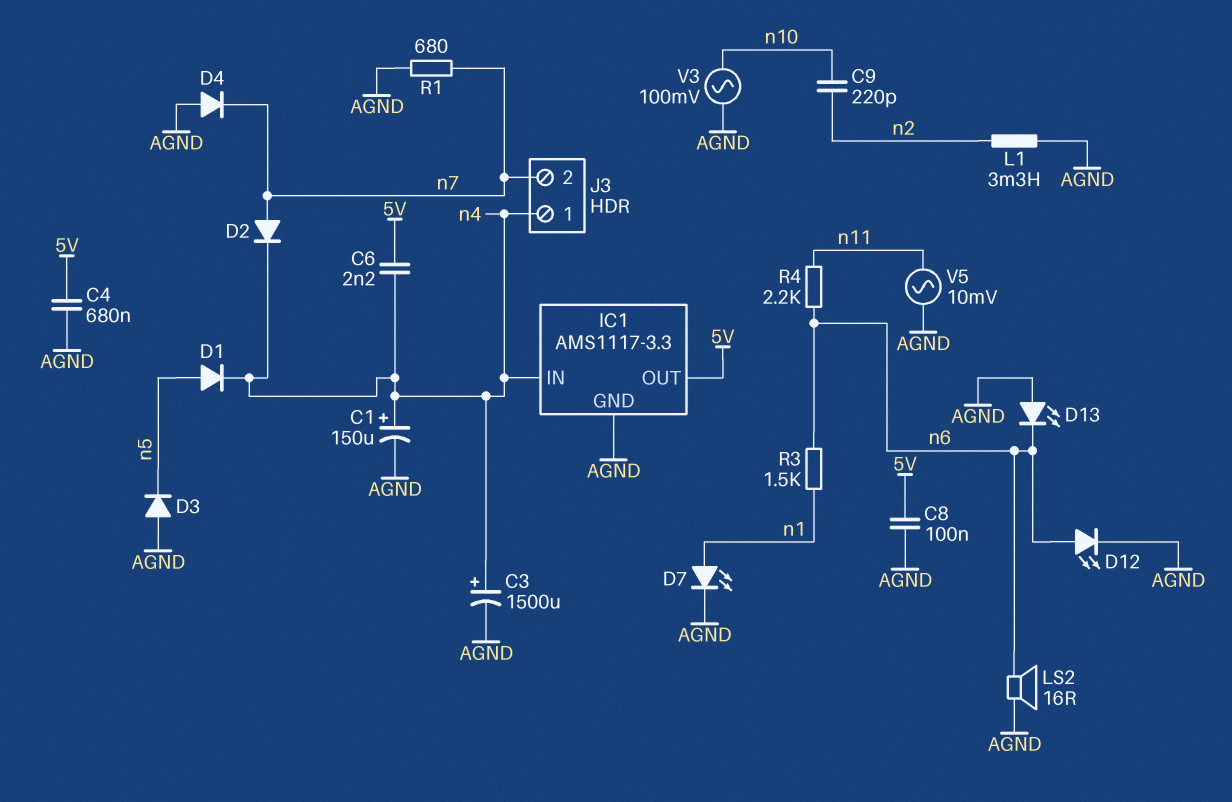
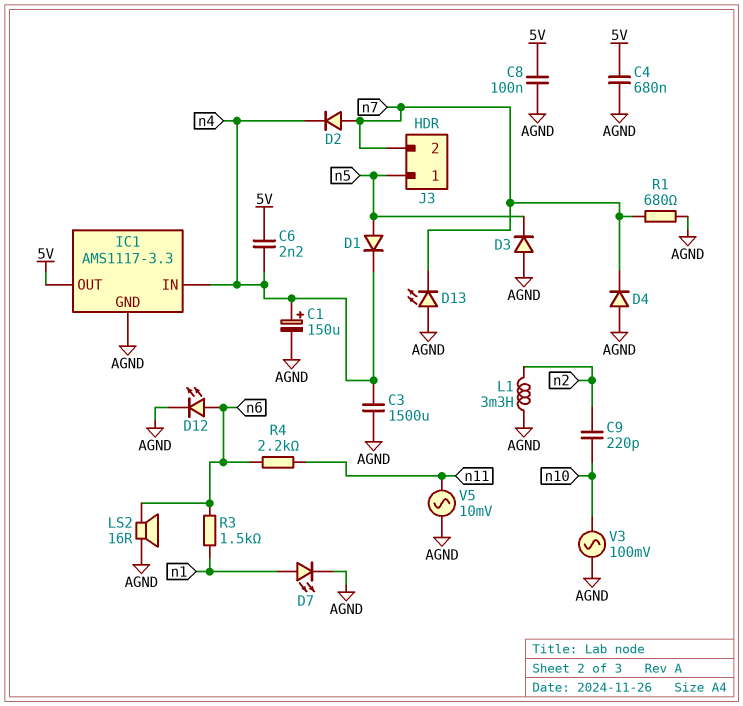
C3: 1500uF (plus n4, minus AGND) -> 1500uF (AGND, n4)
D13: LED (A AGND, K n6) -> LED (A AGND, K n7)
J3 pin 1: n4 -> n5

